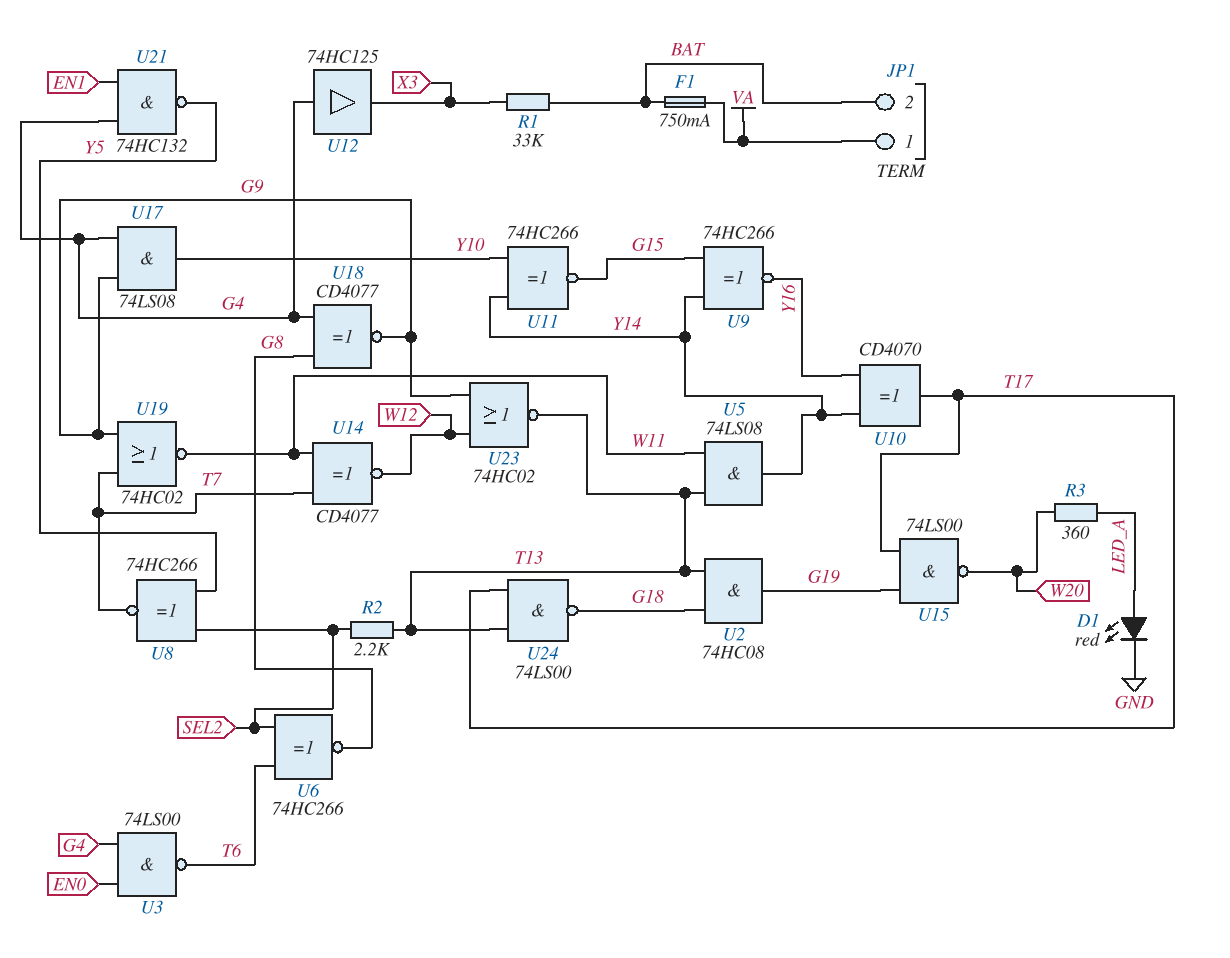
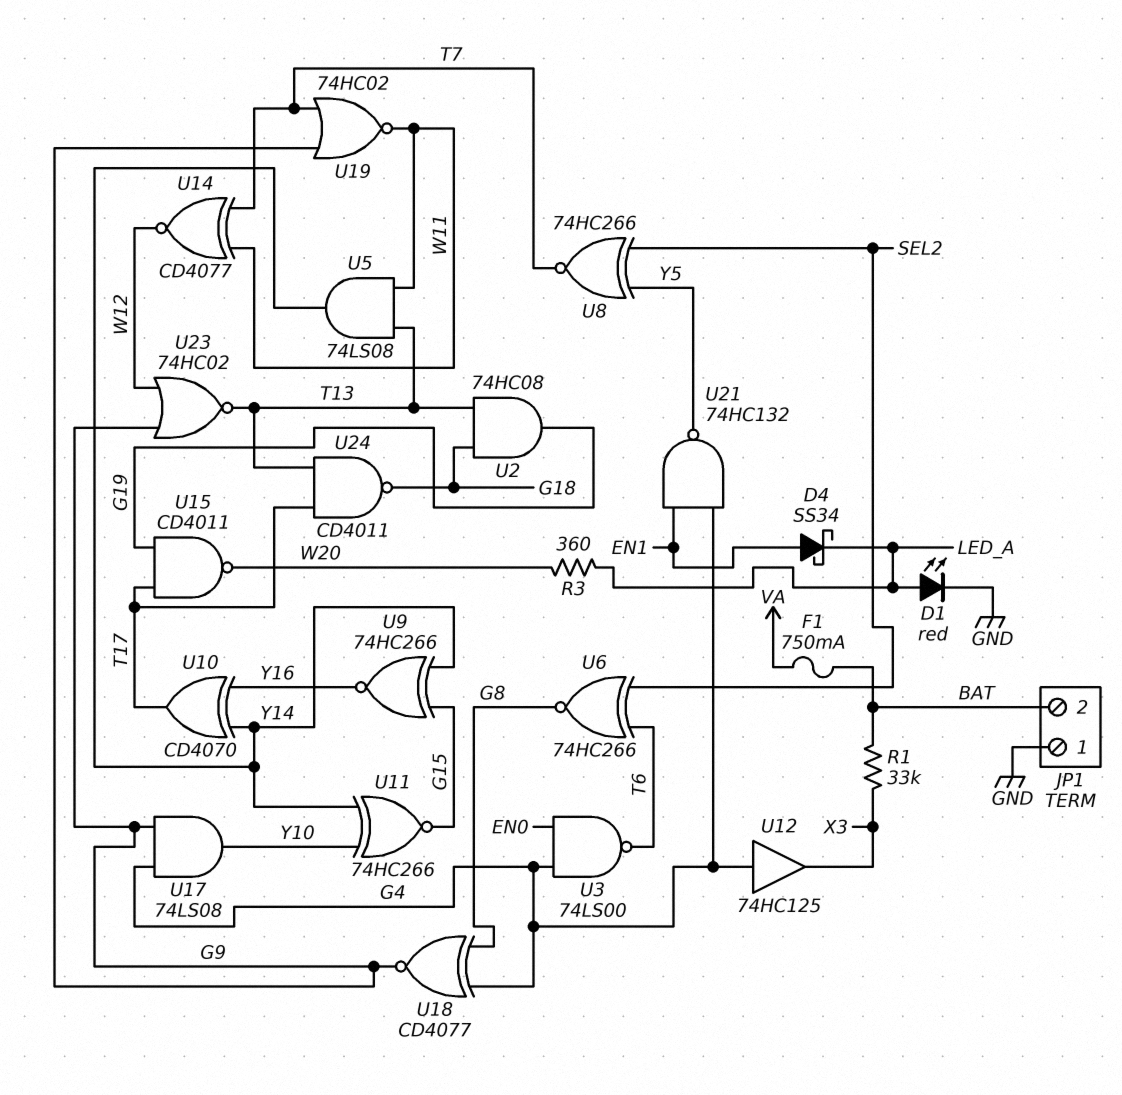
D4: none -> schottky SS34 (A EN1, K LED_A)
JP1 pin 1: VA -> GND
R2: 2.2k (SEL2, T13) -> none
U15: NAND 74LS00 (in G19, in T17, out W20) -> NAND CD4011 (in G19, in T17, out W20)
U24: NAND 74LS00 (in T13, in T17, out G18) -> NAND CD4011 (in T13, in T17, out G18)

